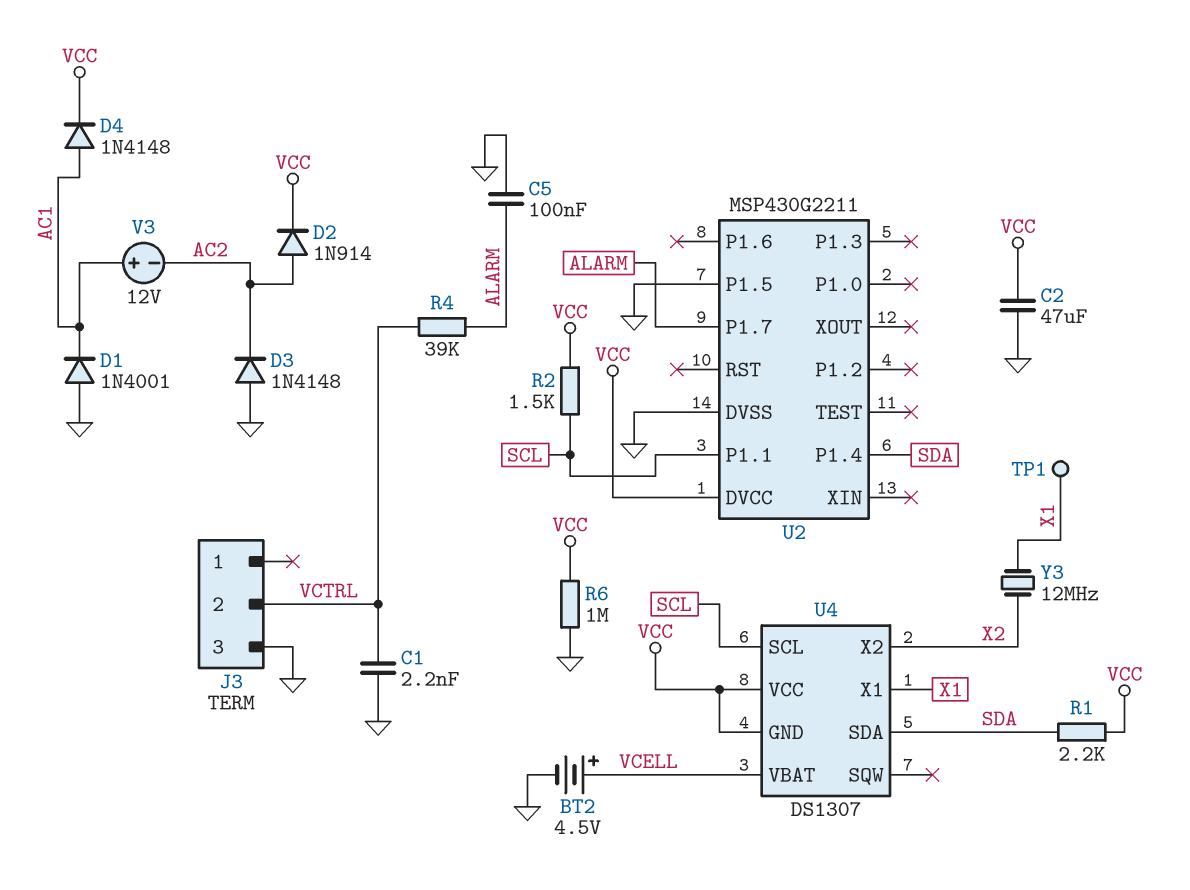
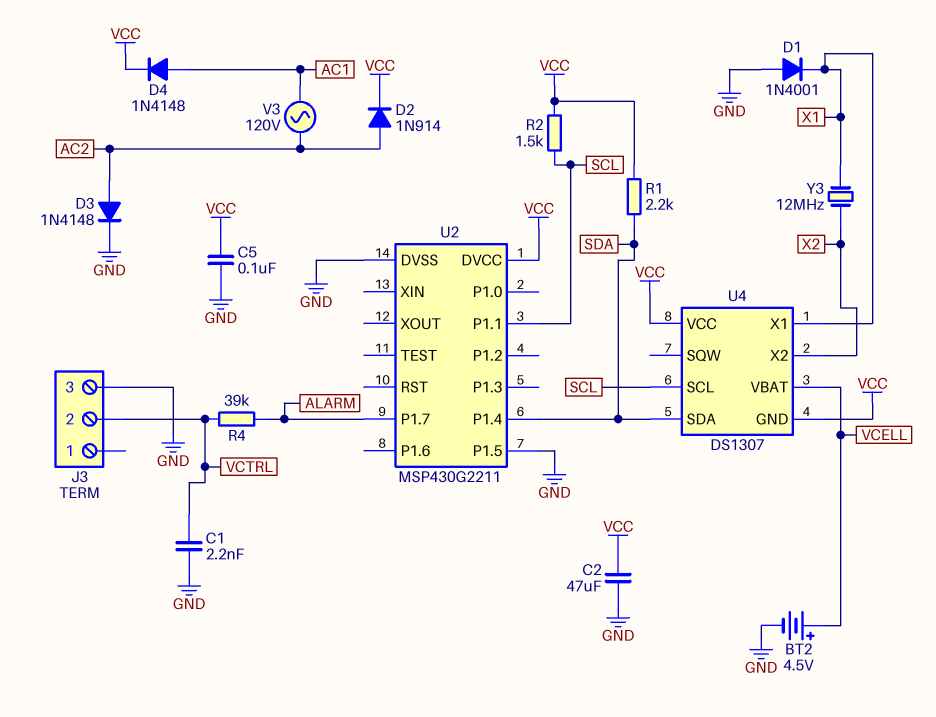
C5: 100nF (ALARM, GND) -> 100nF (GND, VCC)
D1: diode 1N4001 (A GND, K AC1) -> diode 1N4001 (A GND, K X1)
D3: diode 1N4148 (A GND, K AC2) -> diode 1N4148 (A AC2, K GND)
R6: 1M (GND, VCC) -> none
TP1: test point (X1) -> none
V3: 12V (plus AC1, minus AC2) -> AC 120V (AC1, AC2)

